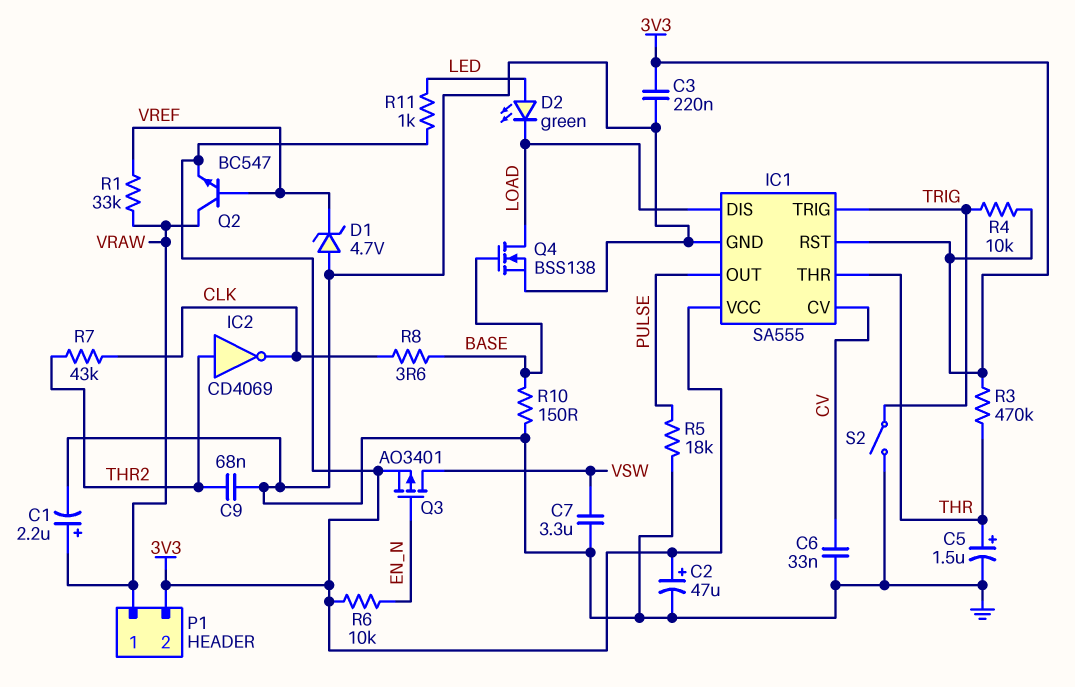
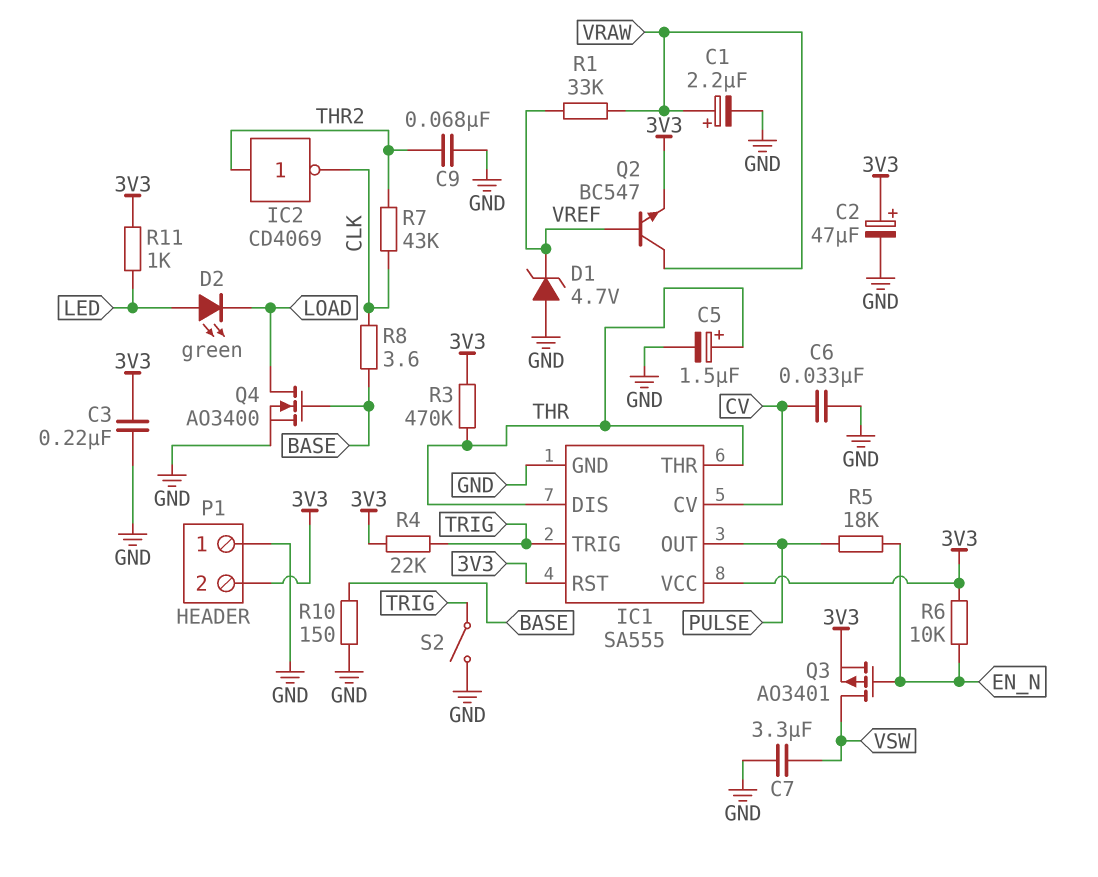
IC1 pin DIS: LOAD -> THR
P1 pin 1: VRAW -> GND
Q4: NMOS BSS138 (G BASE, D LOAD, S GND) -> NMOS AO3400 (G BASE, D LOAD, S GND)
R4: 10k (3V3, TRIG) -> 22k (3V3, TRIG)
R5: 18k (GND, PULSE) -> 18k (EN_N, PULSE)

